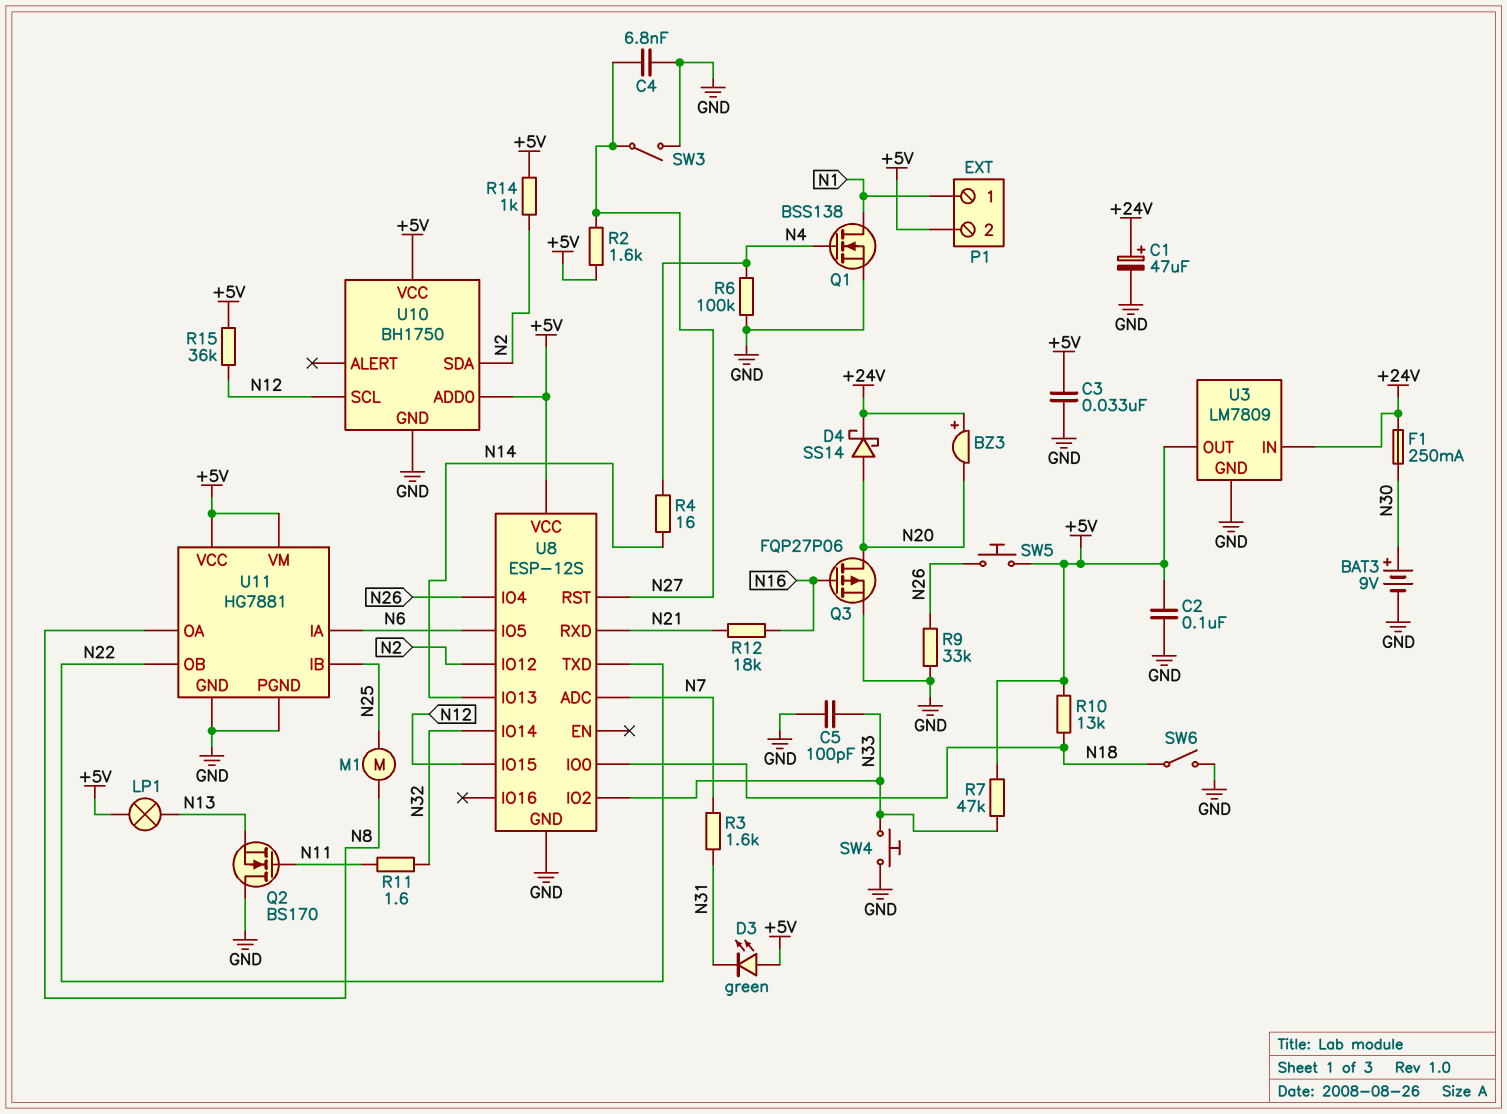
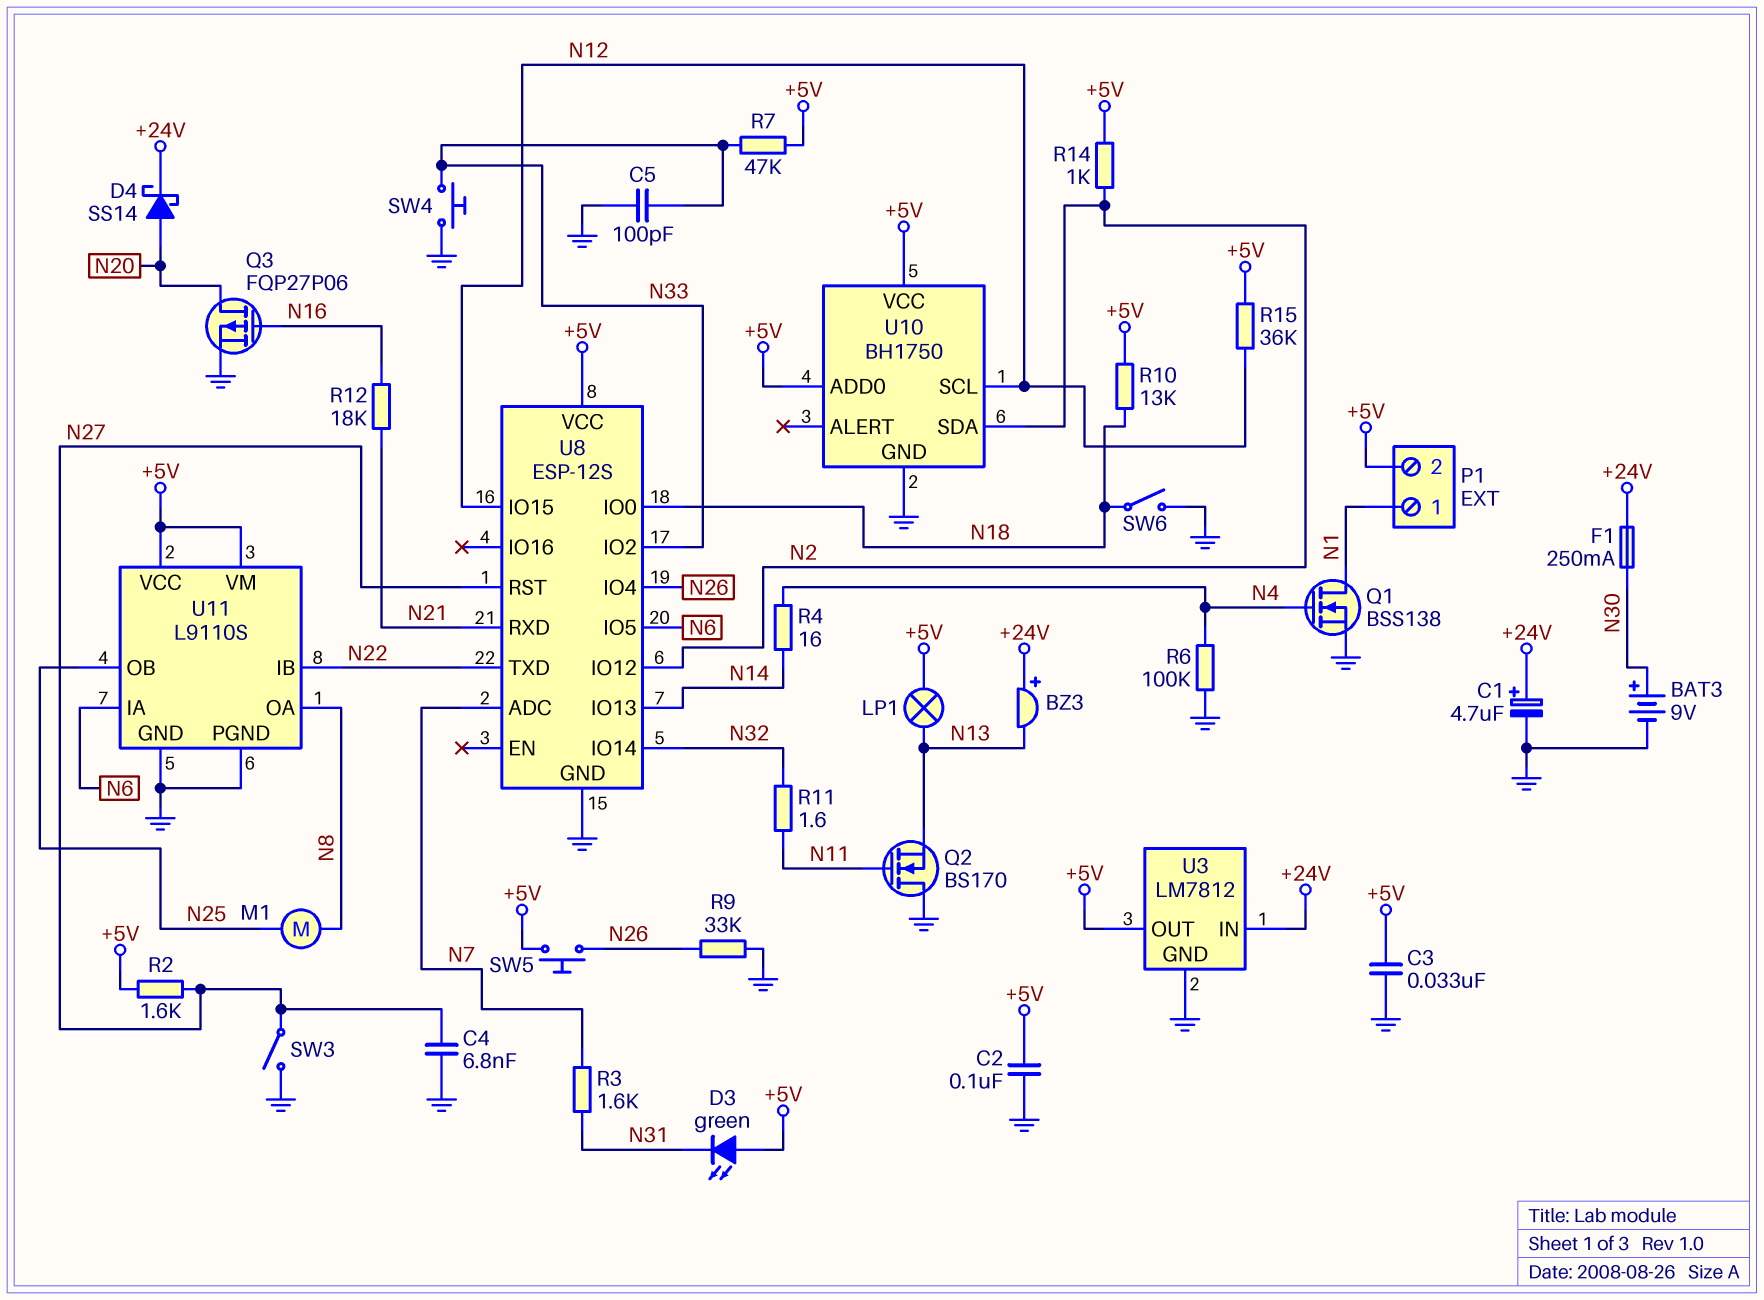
BZ3: buzzer (plus +24V, minus N20) -> buzzer (plus +24V, minus N13)
C1: 47uF (plus +24V, minus GND) -> 4.7uF (plus +24V, minus GND)
U3: LM7809 -> LM7812
U11: HG7881 -> L9110S
U11 pin IB: N25 -> N22
U11 pin OB: N22 -> N25

